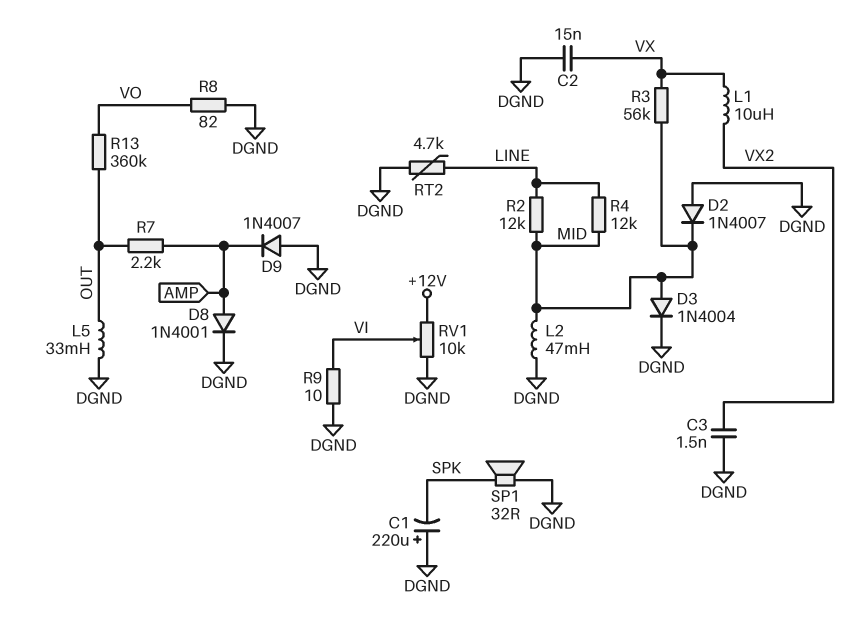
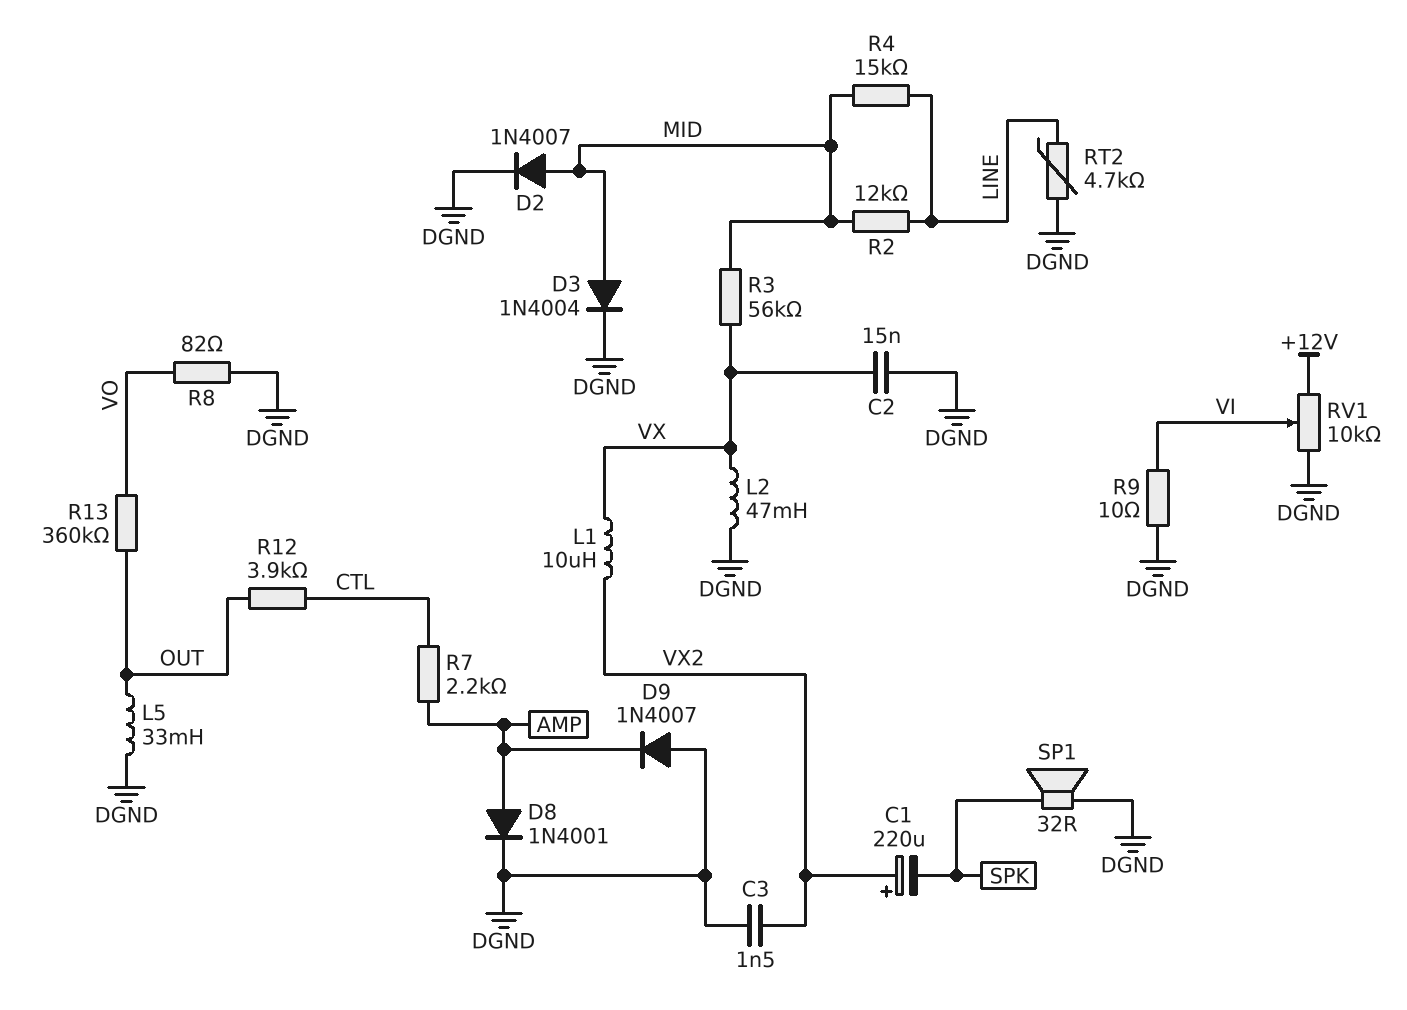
C1: 220uF (plus DGND, minus SPK) -> 220uF (plus VX2, minus SPK)
D2: diode 1N4007 (A DGND, K MID) -> diode 1N4007 (A MID, K DGND)
L2: 47mH (DGND, MID) -> 47mH (DGND, VX)
R4: 12k (LINE, MID) -> 15k (LINE, MID)
R7: 2.2k (AMP, OUT) -> 2.2k (AMP, CTL)
R12: none -> 3.9k (CTL, OUT)

